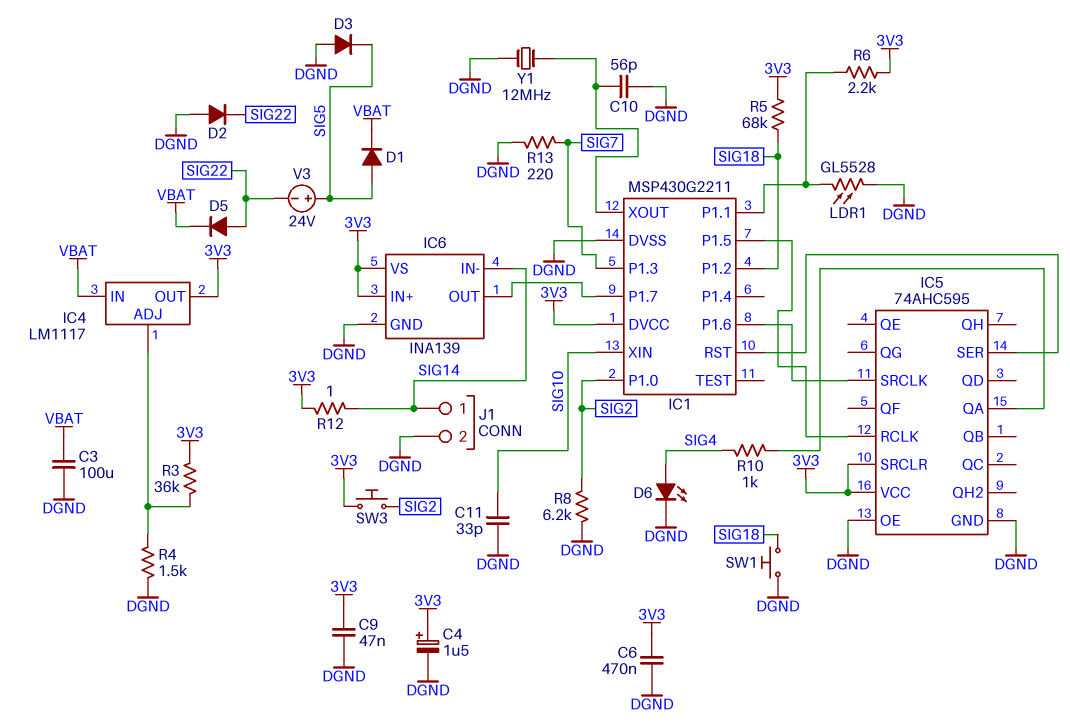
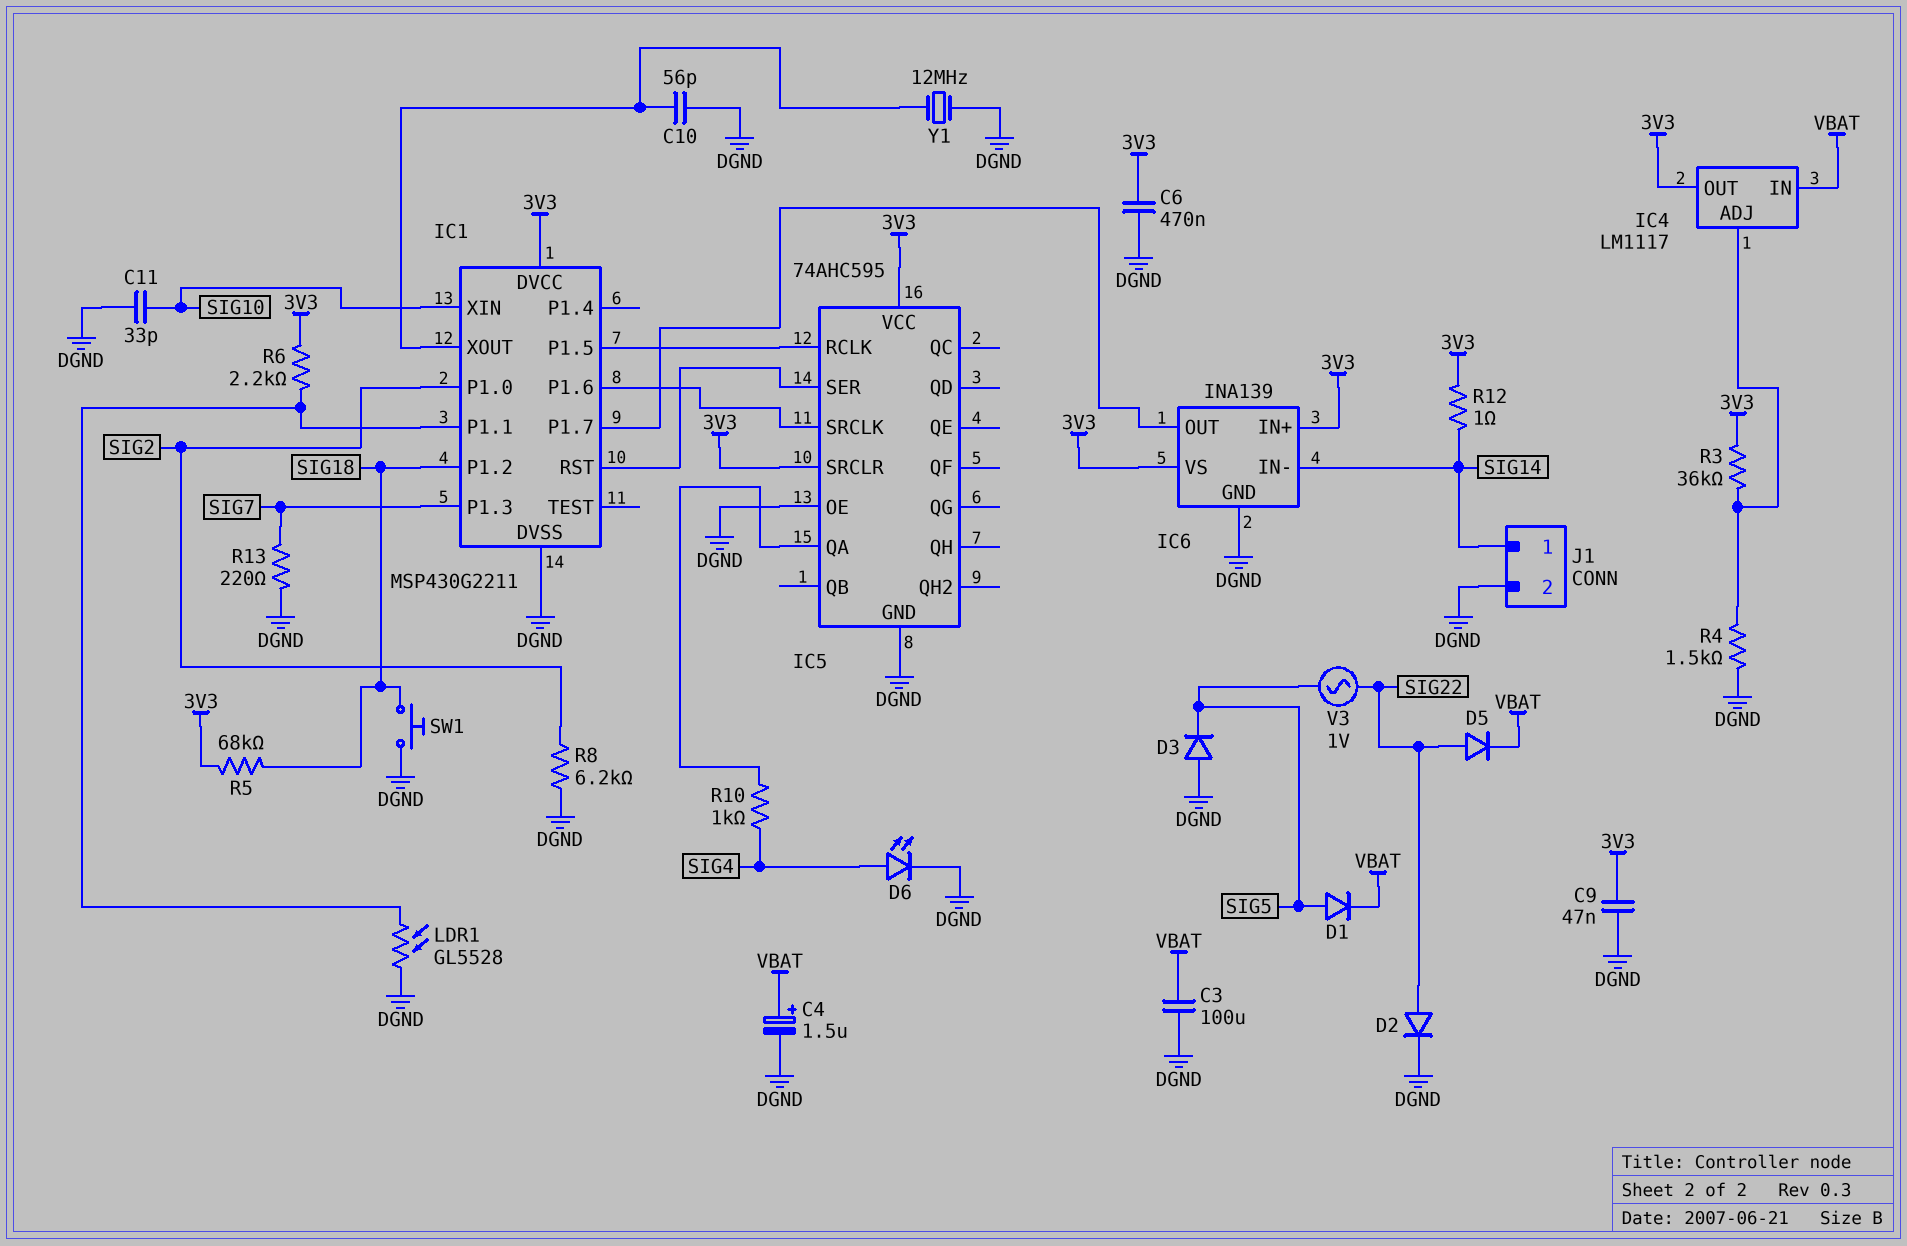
C4: 1.5uF (plus 3V3, minus DGND) -> 1.5uF (plus VBAT, minus DGND)
D2: diode (A DGND, K SIG22) -> diode (A SIG22, K DGND)
SW3: button (3V3, SIG2) -> none
V3: 24V (plus SIG5, minus SIG22) -> AC 1V (SIG5, SIG22)

